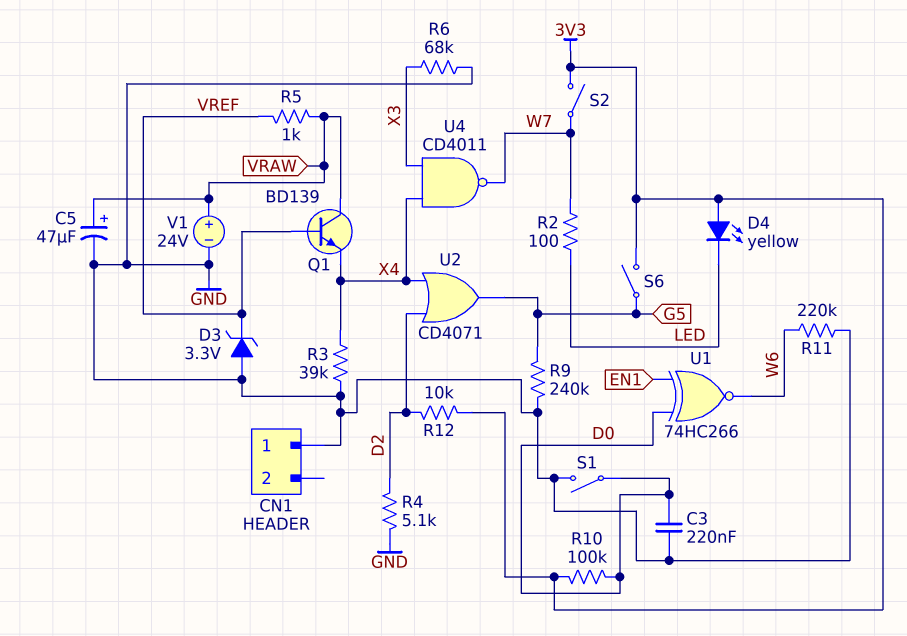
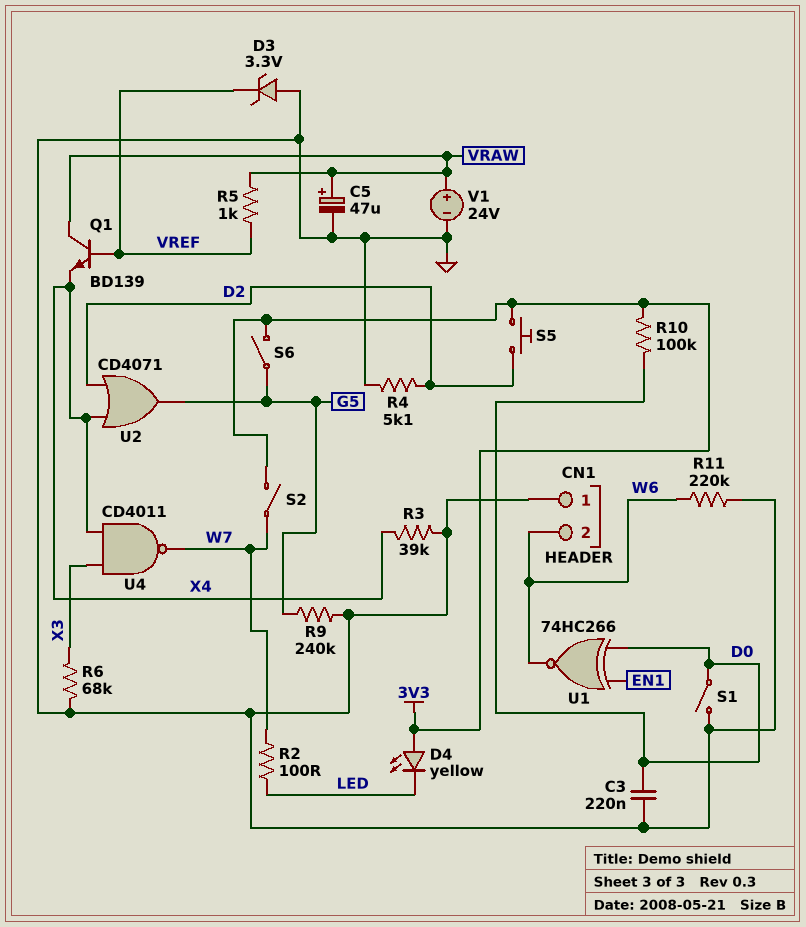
CN1 pin 2: none -> W6
R12: 10k (3V3, D2) -> none
S5: none -> button (3V3, D2)

